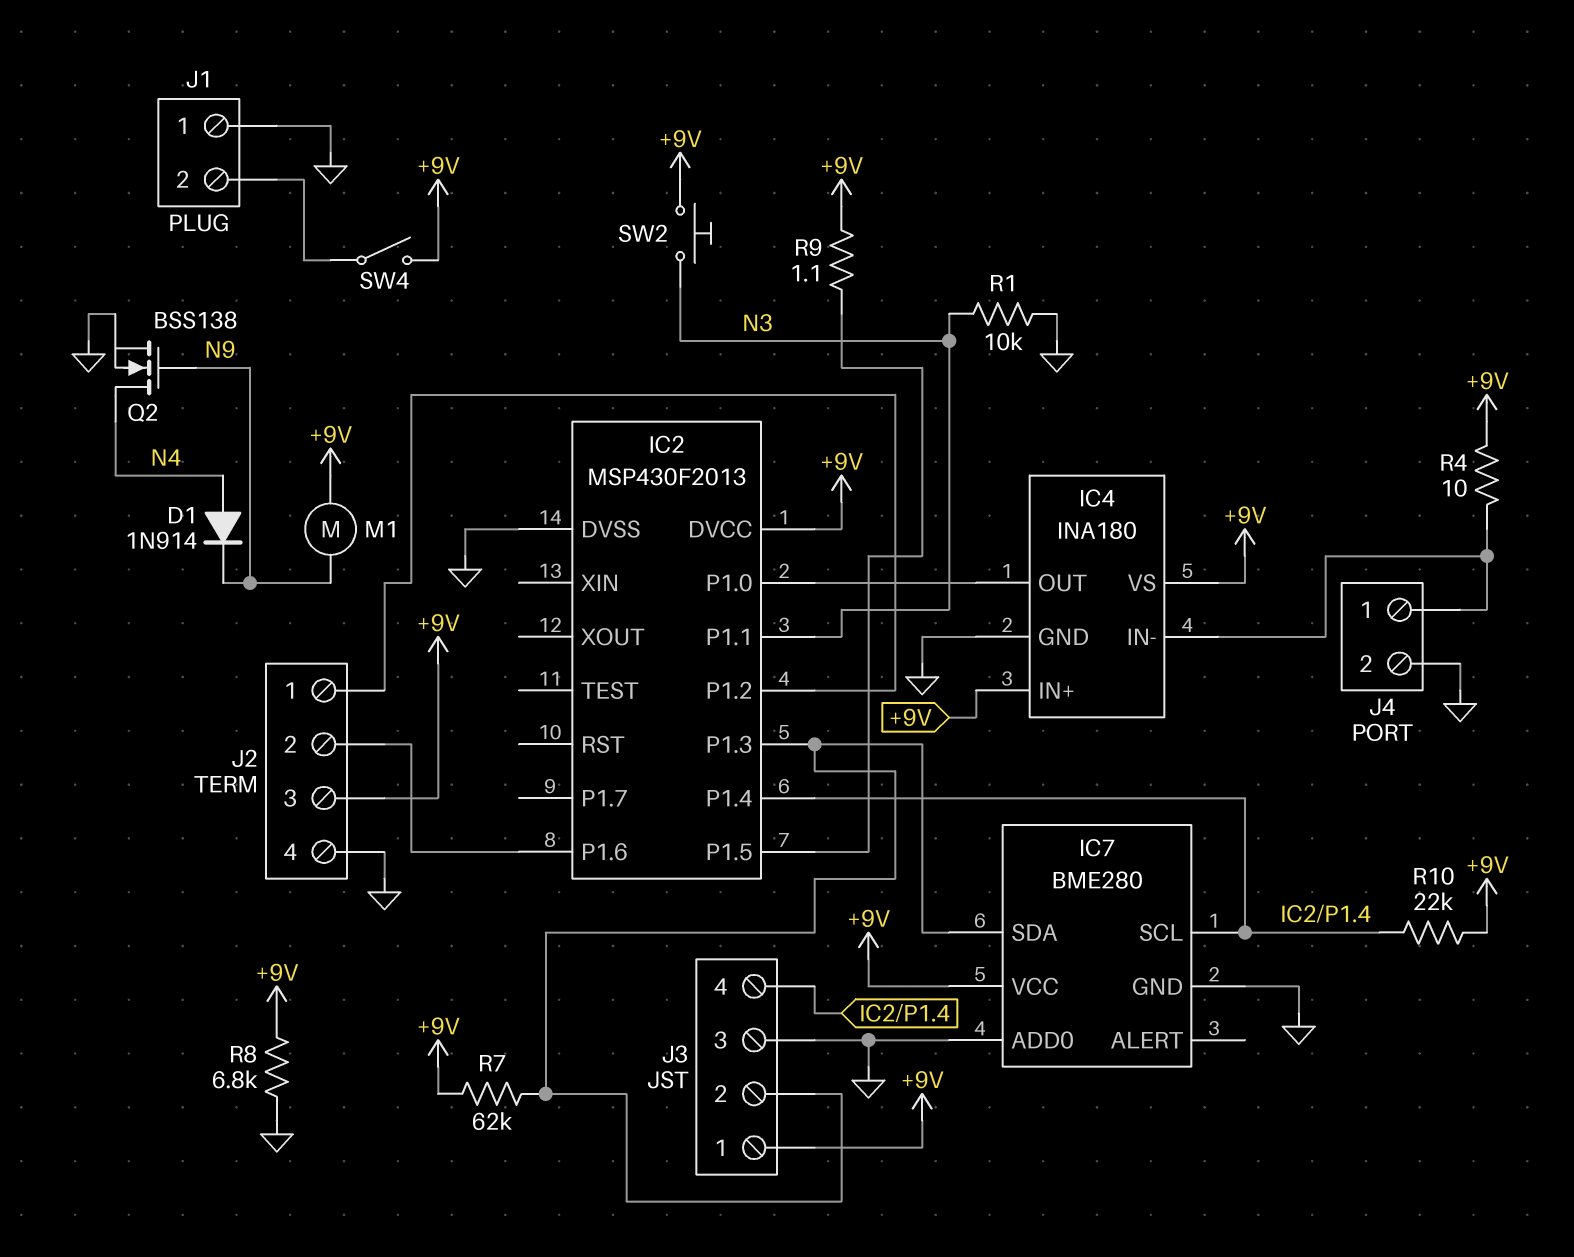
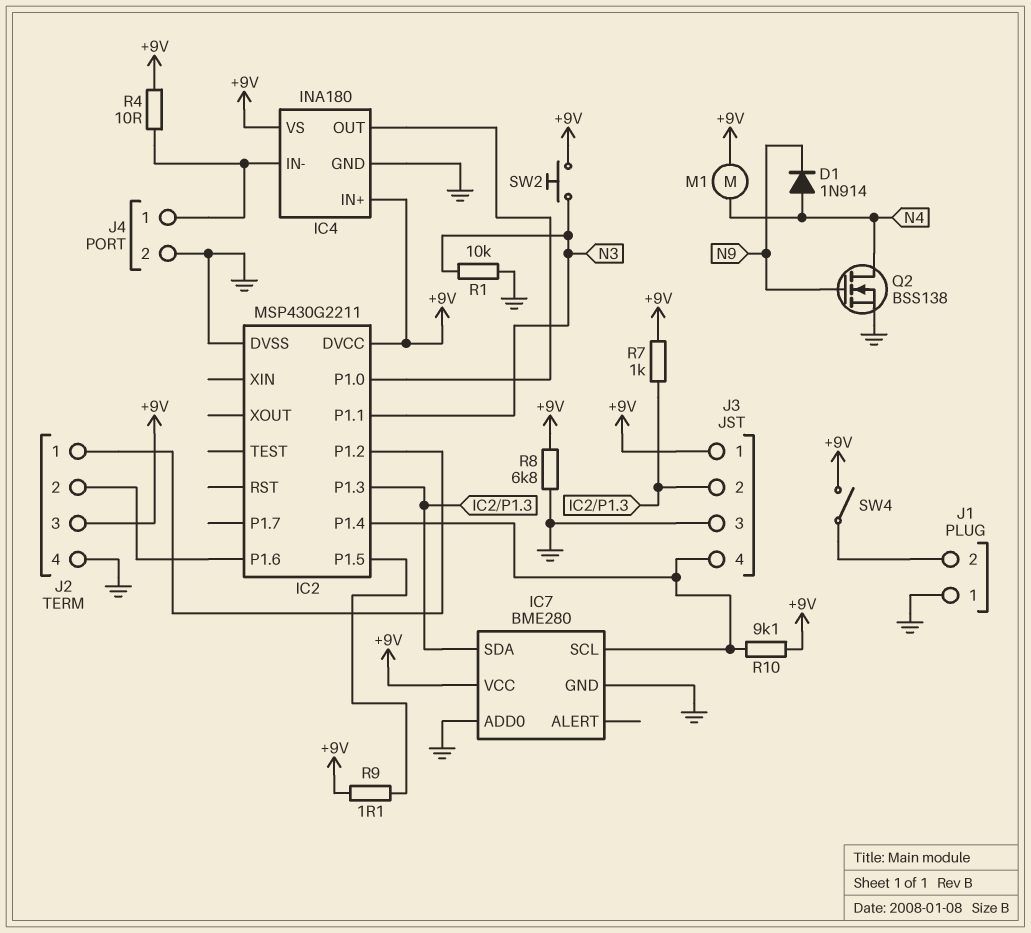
IC2: MSP430F2013 -> MSP430G2211
M1: motor (+9V, N9) -> motor (+9V, N4)
R7: 62k (+9V, IC2/P1.3) -> 1k (+9V, IC2/P1.3)
R10: 22k (+9V, IC2/P1.4) -> 9.1k (+9V, IC2/P1.4)

